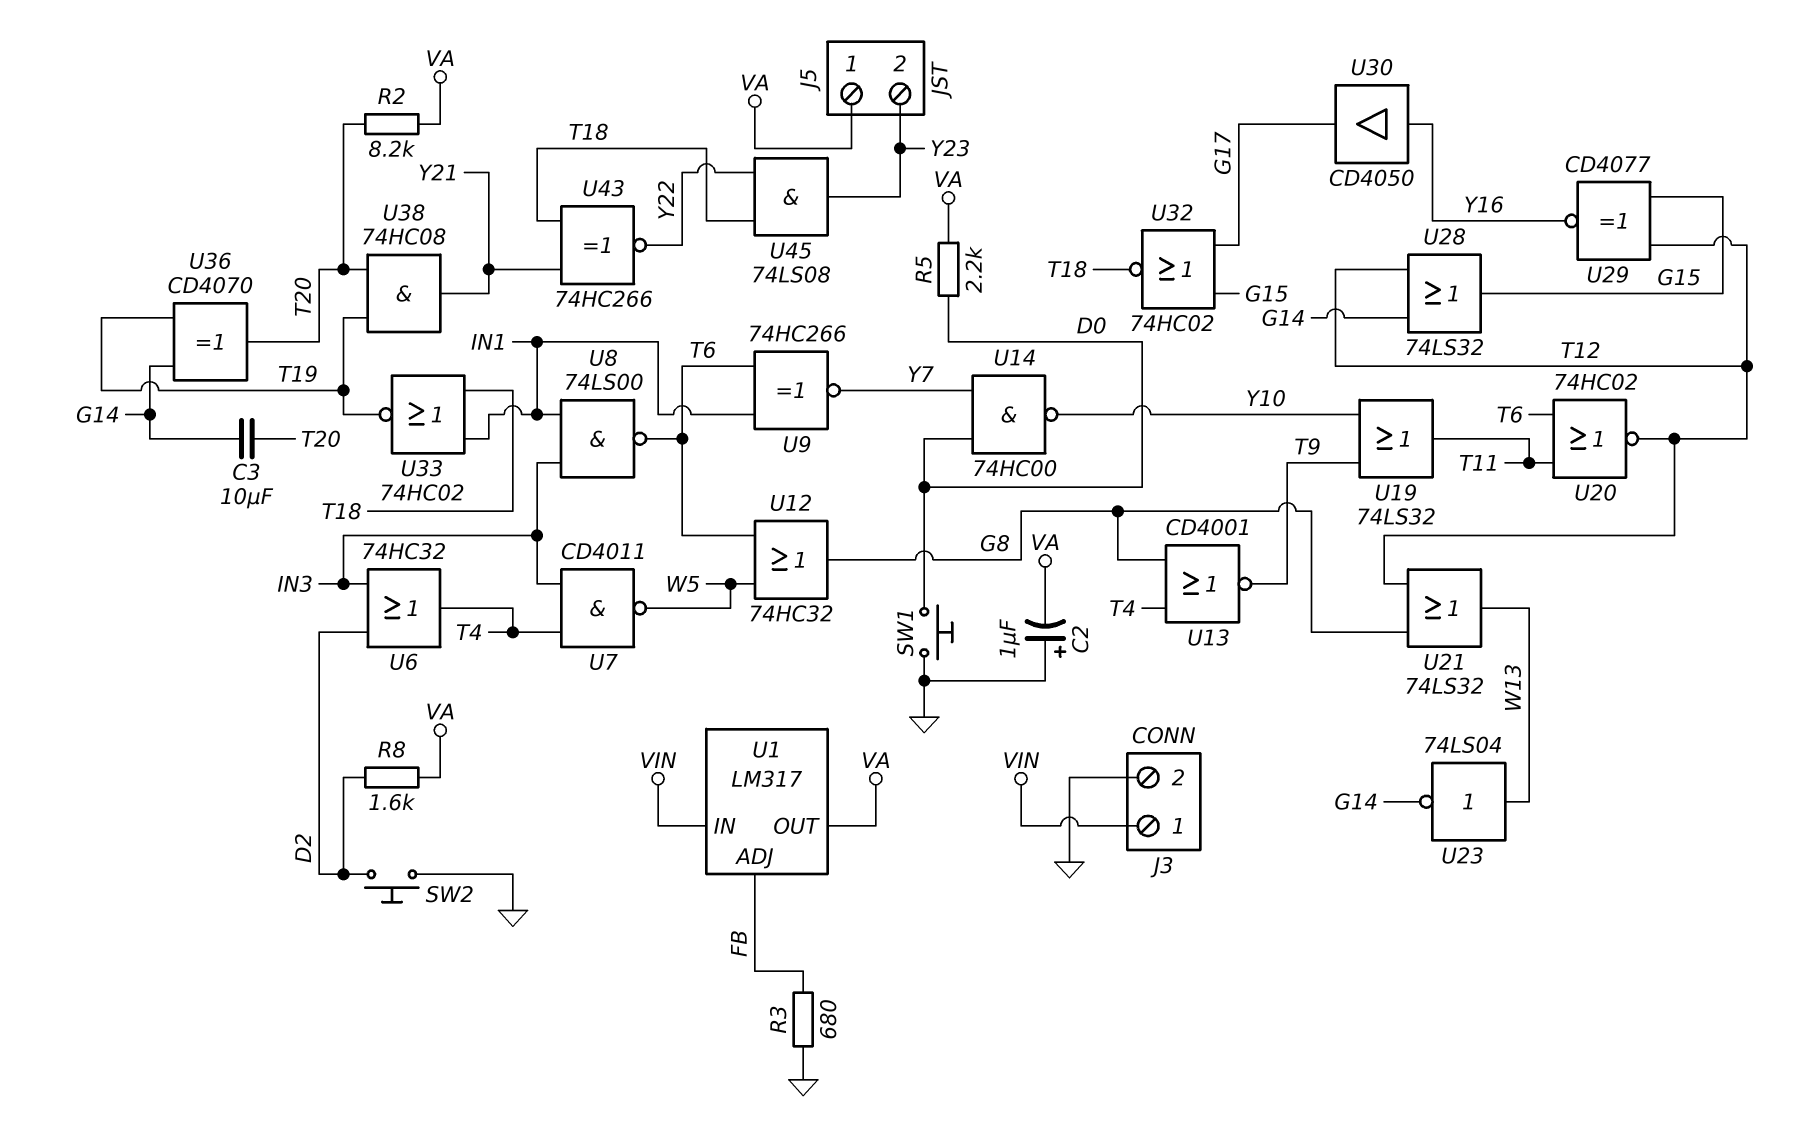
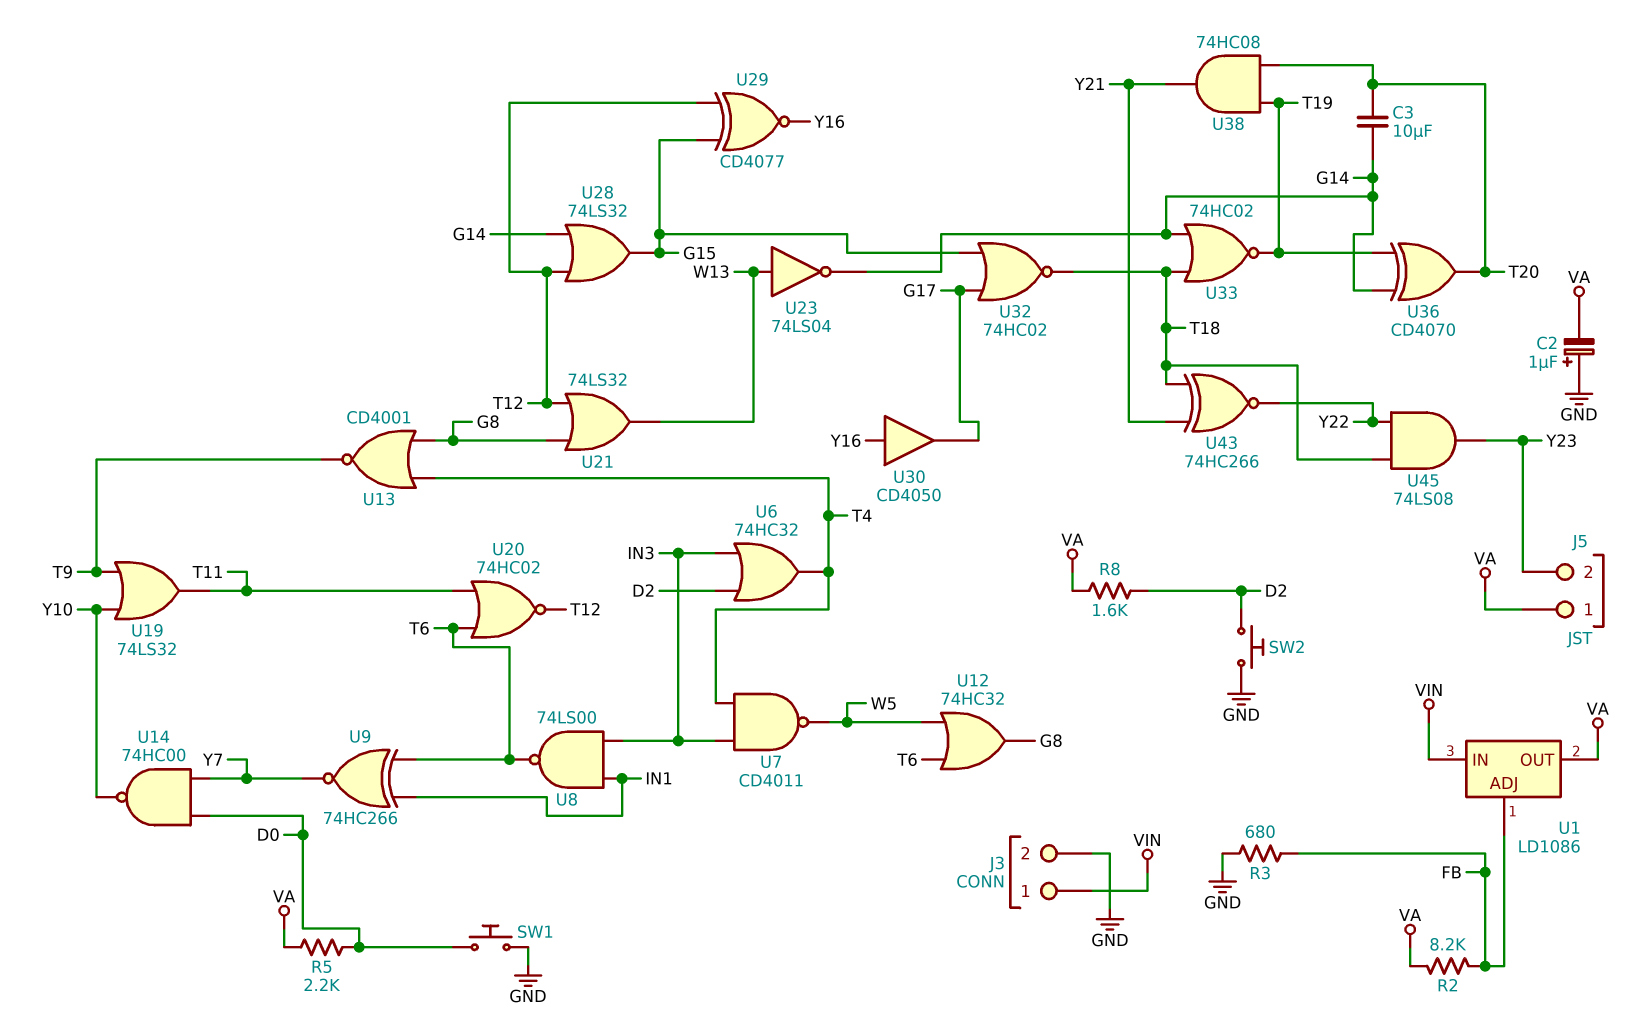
R2: 8.2k (T20, VA) -> 8.2k (FB, VA)
U1: LM317 -> LD1086
U33: NOR 74HC02 (in IN1, in T18, out T19) -> NOR 74HC02 (in G14, in T18, out T19)

